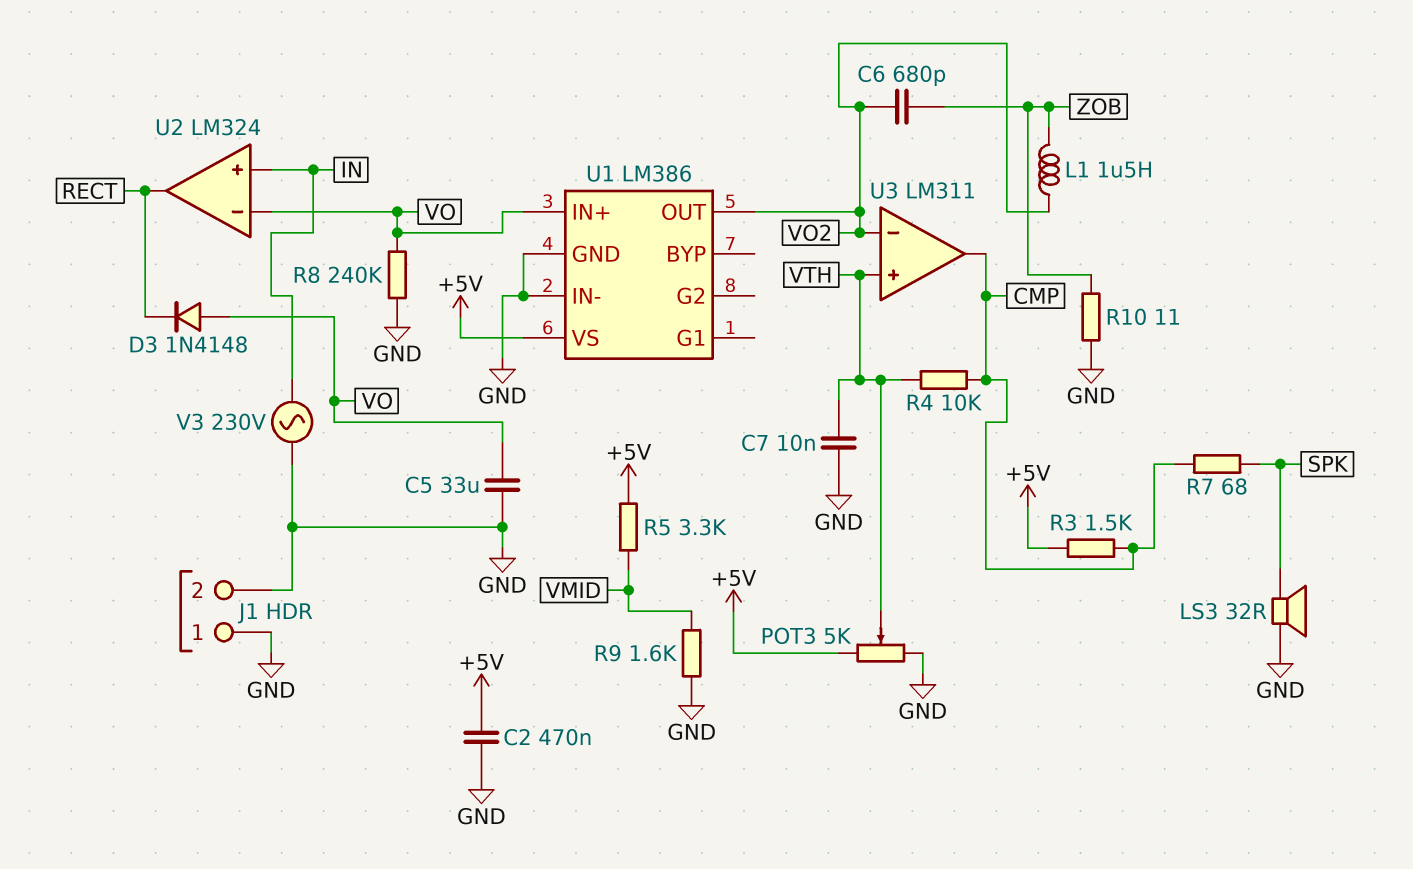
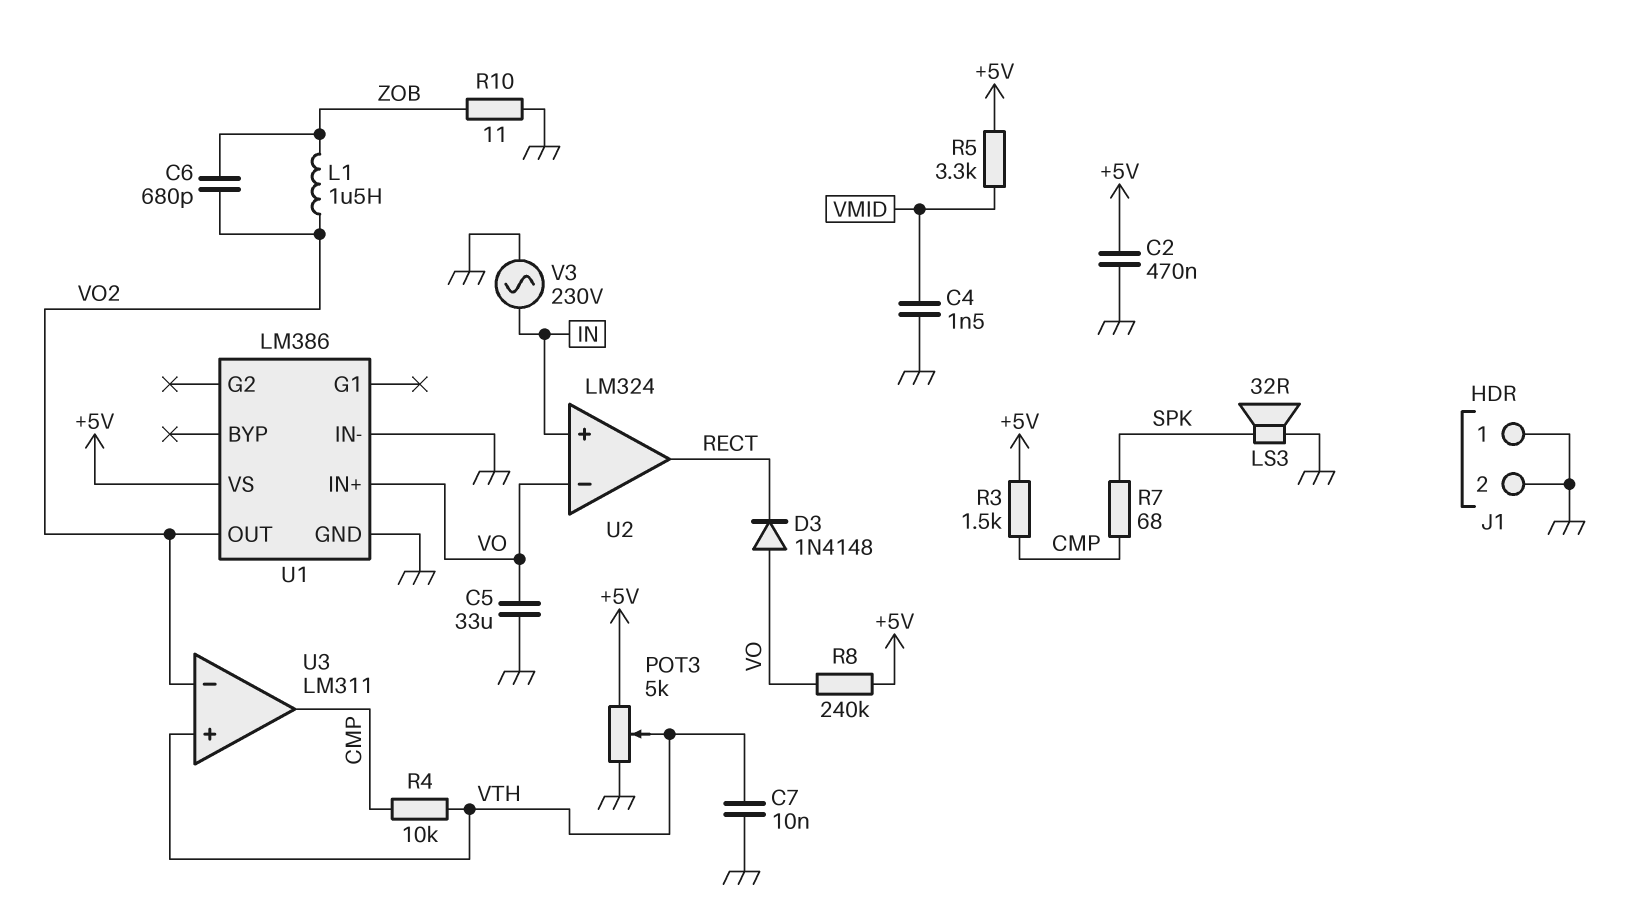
C4: none -> 1.5nF (GND, VMID)
R8: 240k (GND, VO) -> 240k (+5V, VO)
R9: 1.6k (GND, VMID) -> none

